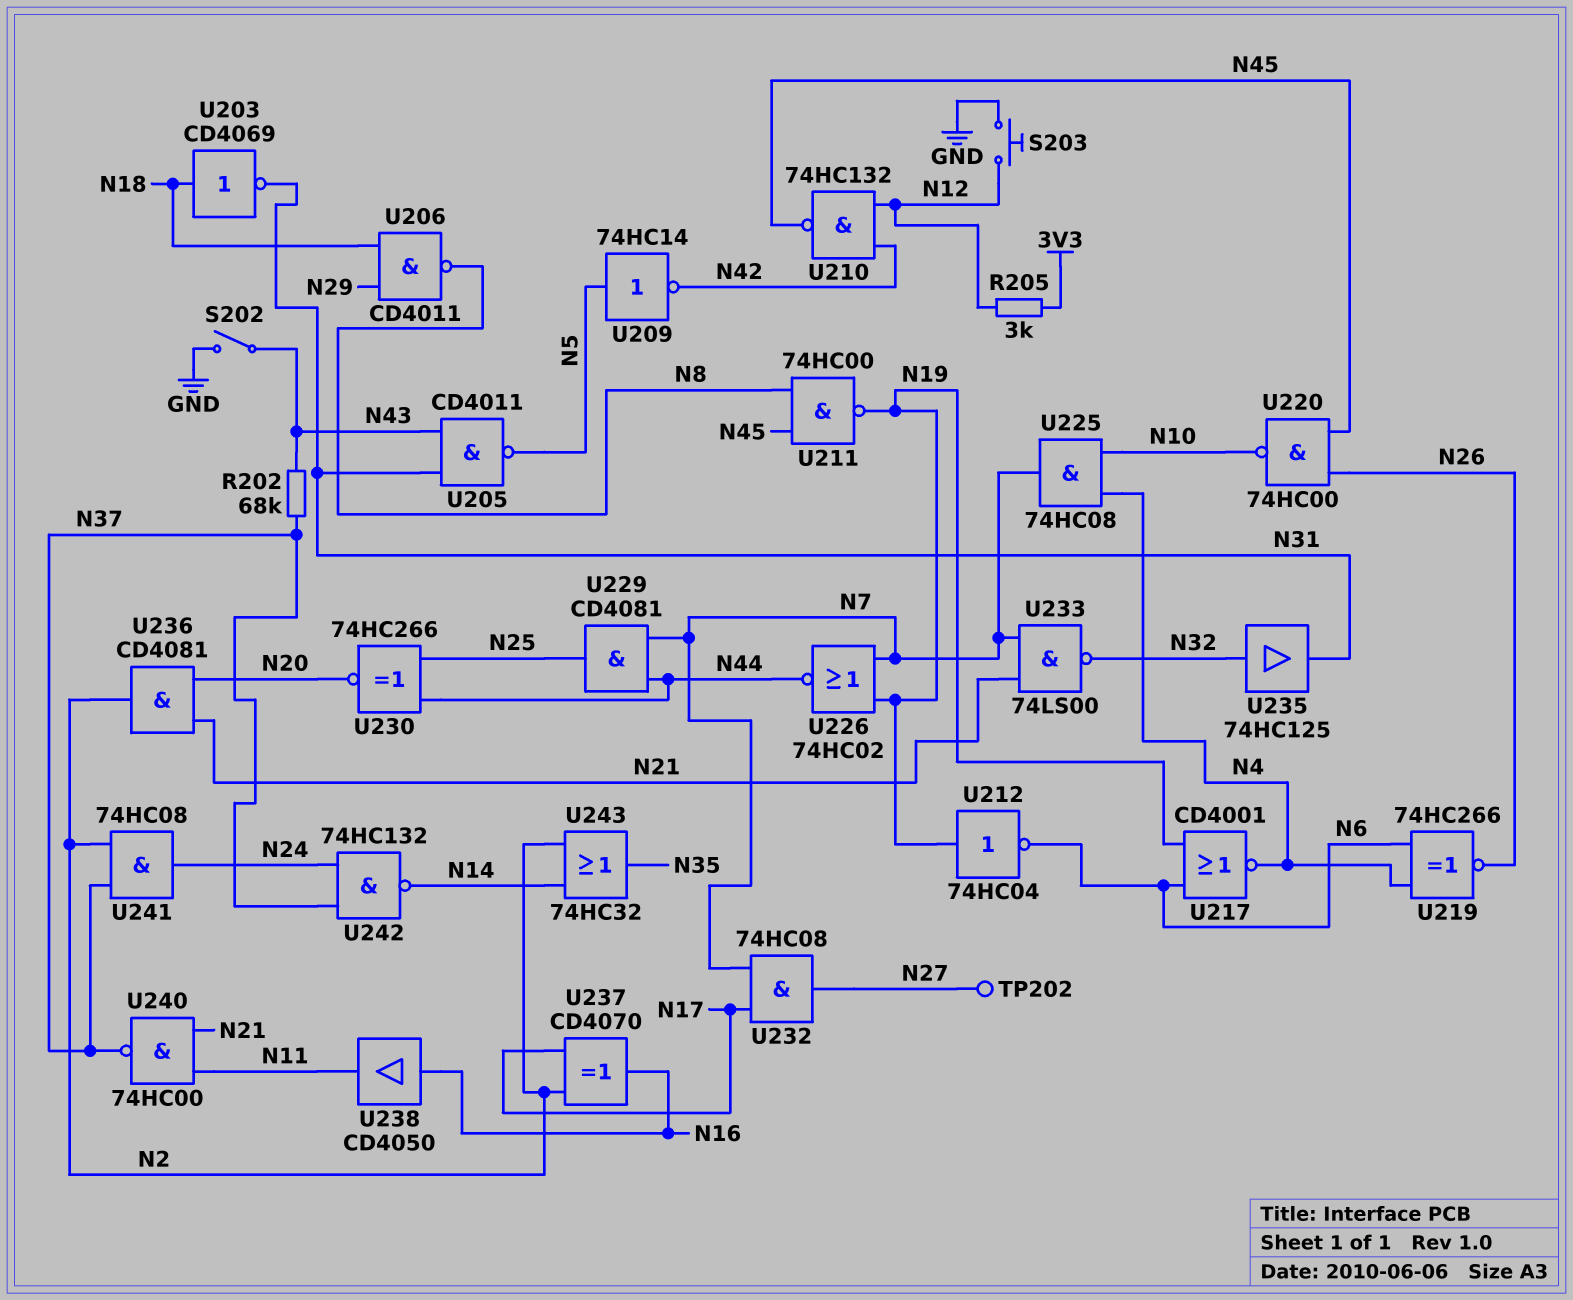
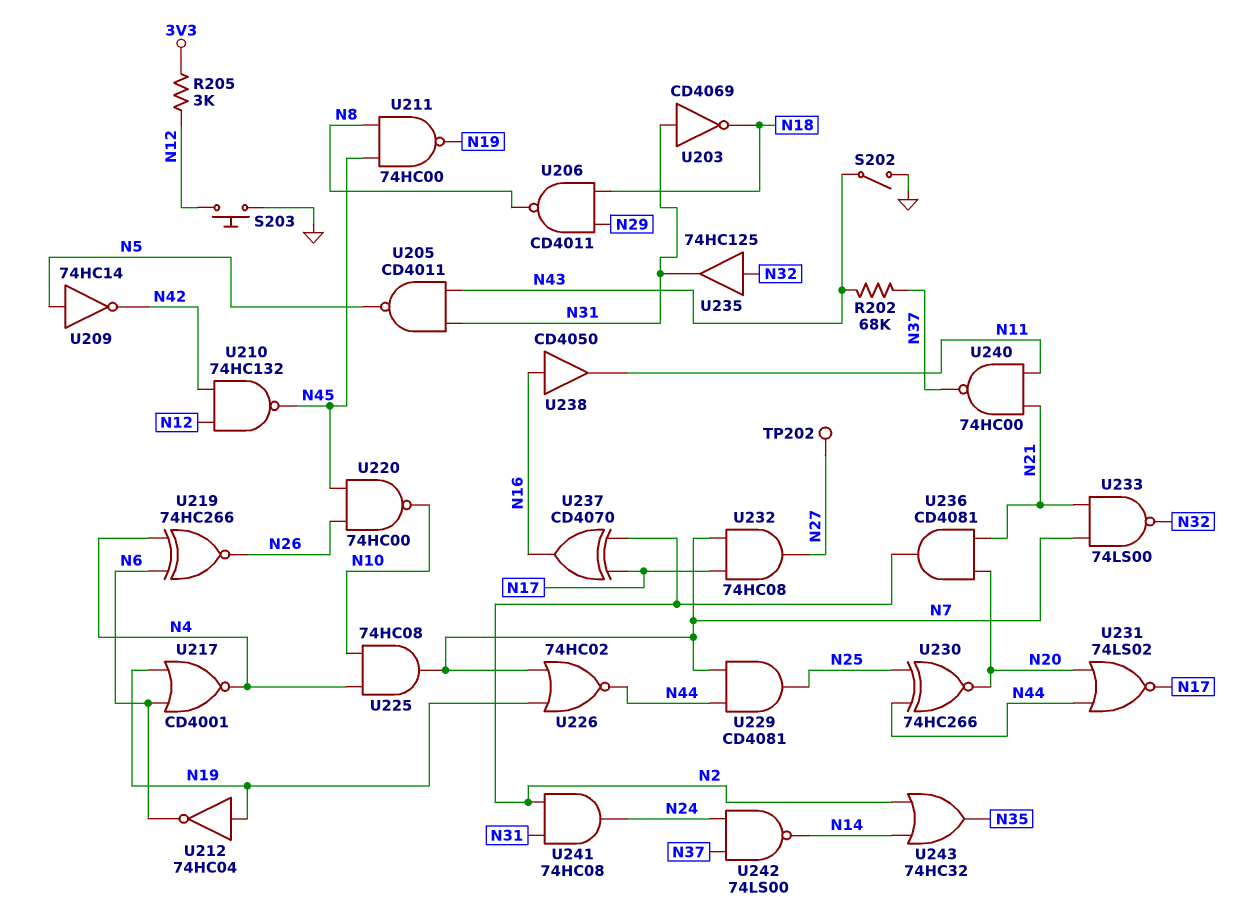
U203: NOT CD4069 (in N18, out N31) -> NOT CD4069 (in N31, out N18)
U231: none -> NOR 74LS02 (in N20, in N44, out N17)
U241: AND 74HC08 (in N2, in N37, out N24) -> AND 74HC08 (in N2, in N31, out N24)
U242: NAND 74HC132 (in N24, in N37, out N14) -> NAND 74LS00 (in N24, in N37, out N14)

